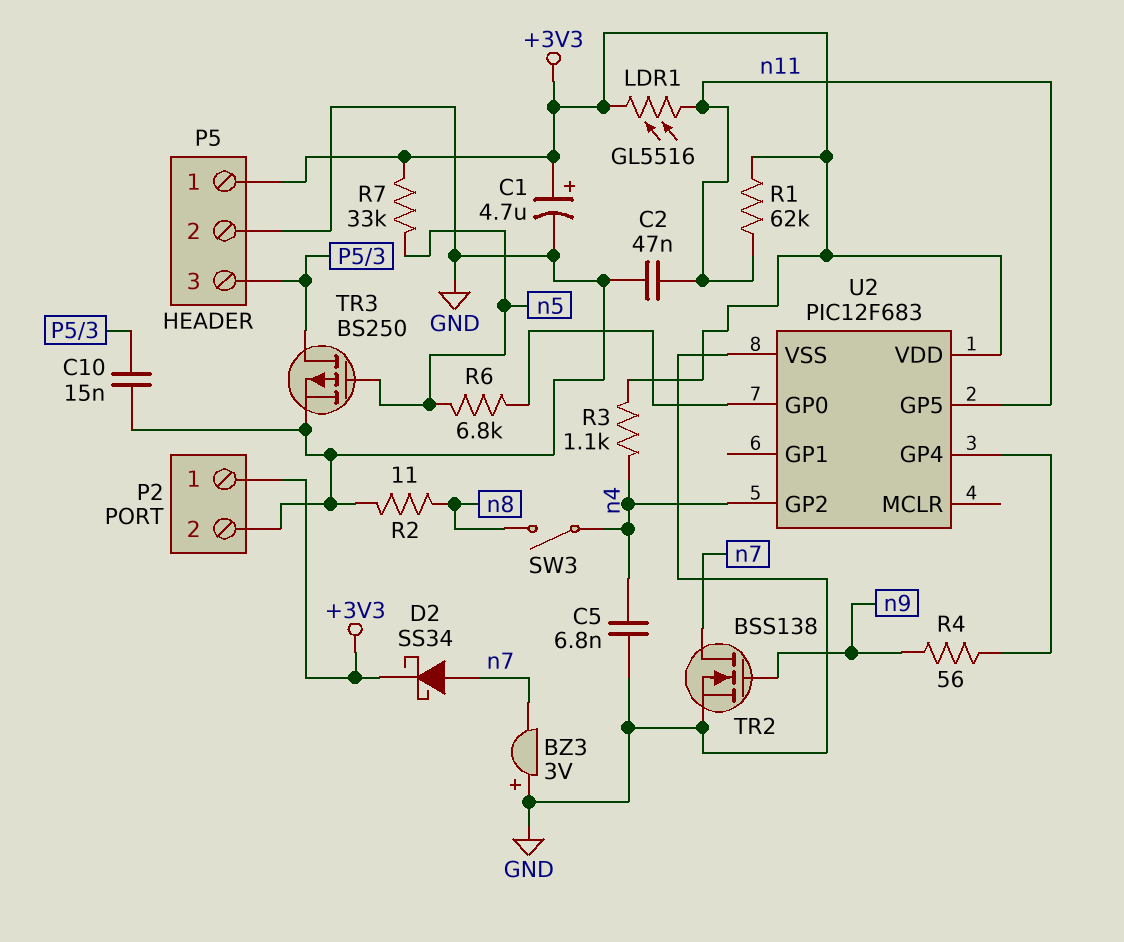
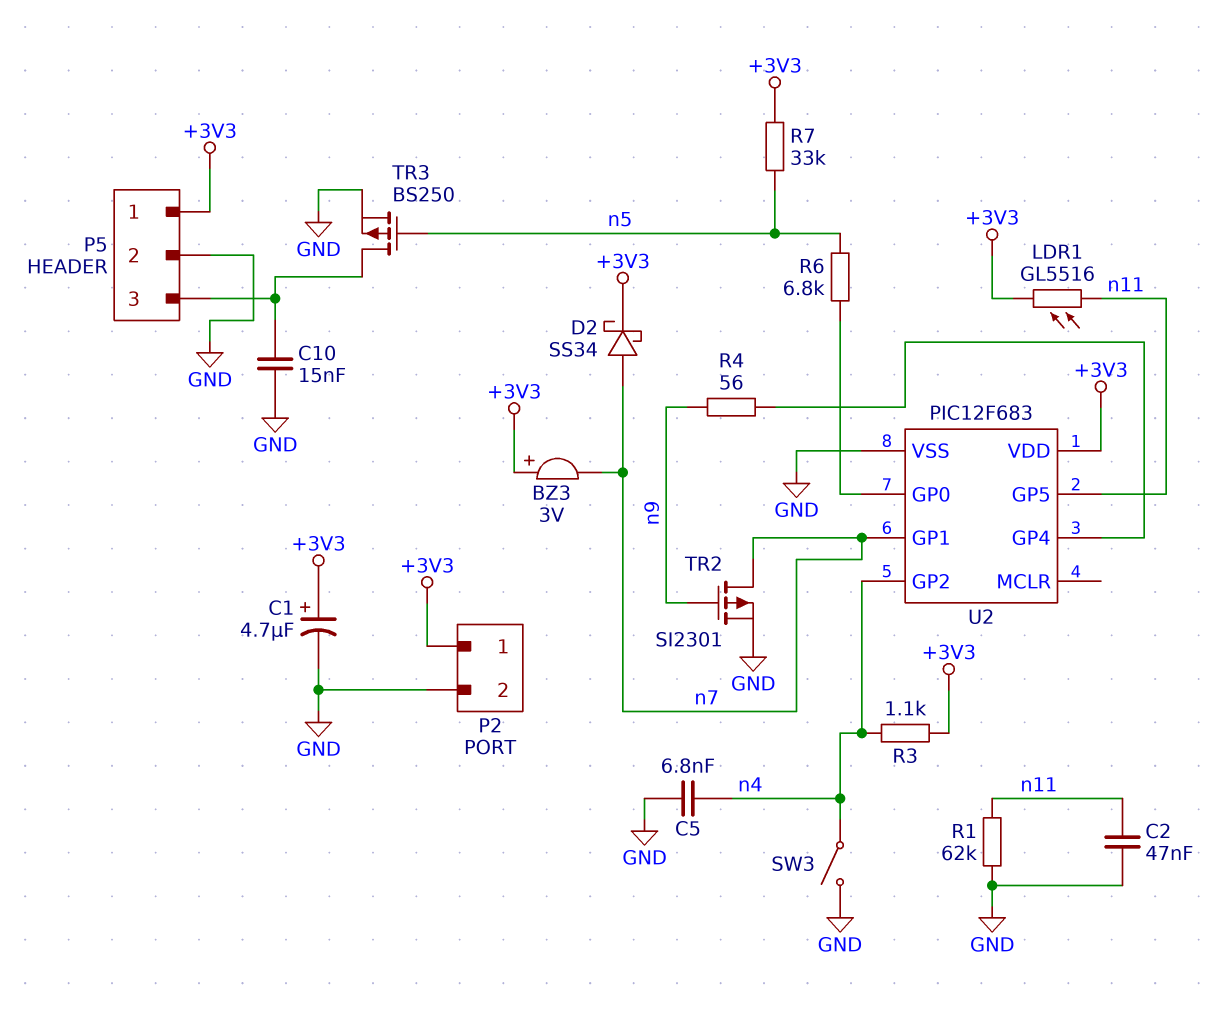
BZ3: buzzer 3V (plus GND, minus n7) -> buzzer 3V (plus +3V3, minus n7)
R1: 62k (+3V3, n11) -> 62k (GND, n11)
R2: 11 (GND, n8) -> none
SW3: switch (n4, n8) -> switch (GND, n4)
TR2: NMOS BSS138 (G n9, D n7, S GND) -> PMOS SI2301 (G n9, D n7, S GND)
U2 pin GP1: none -> n7

